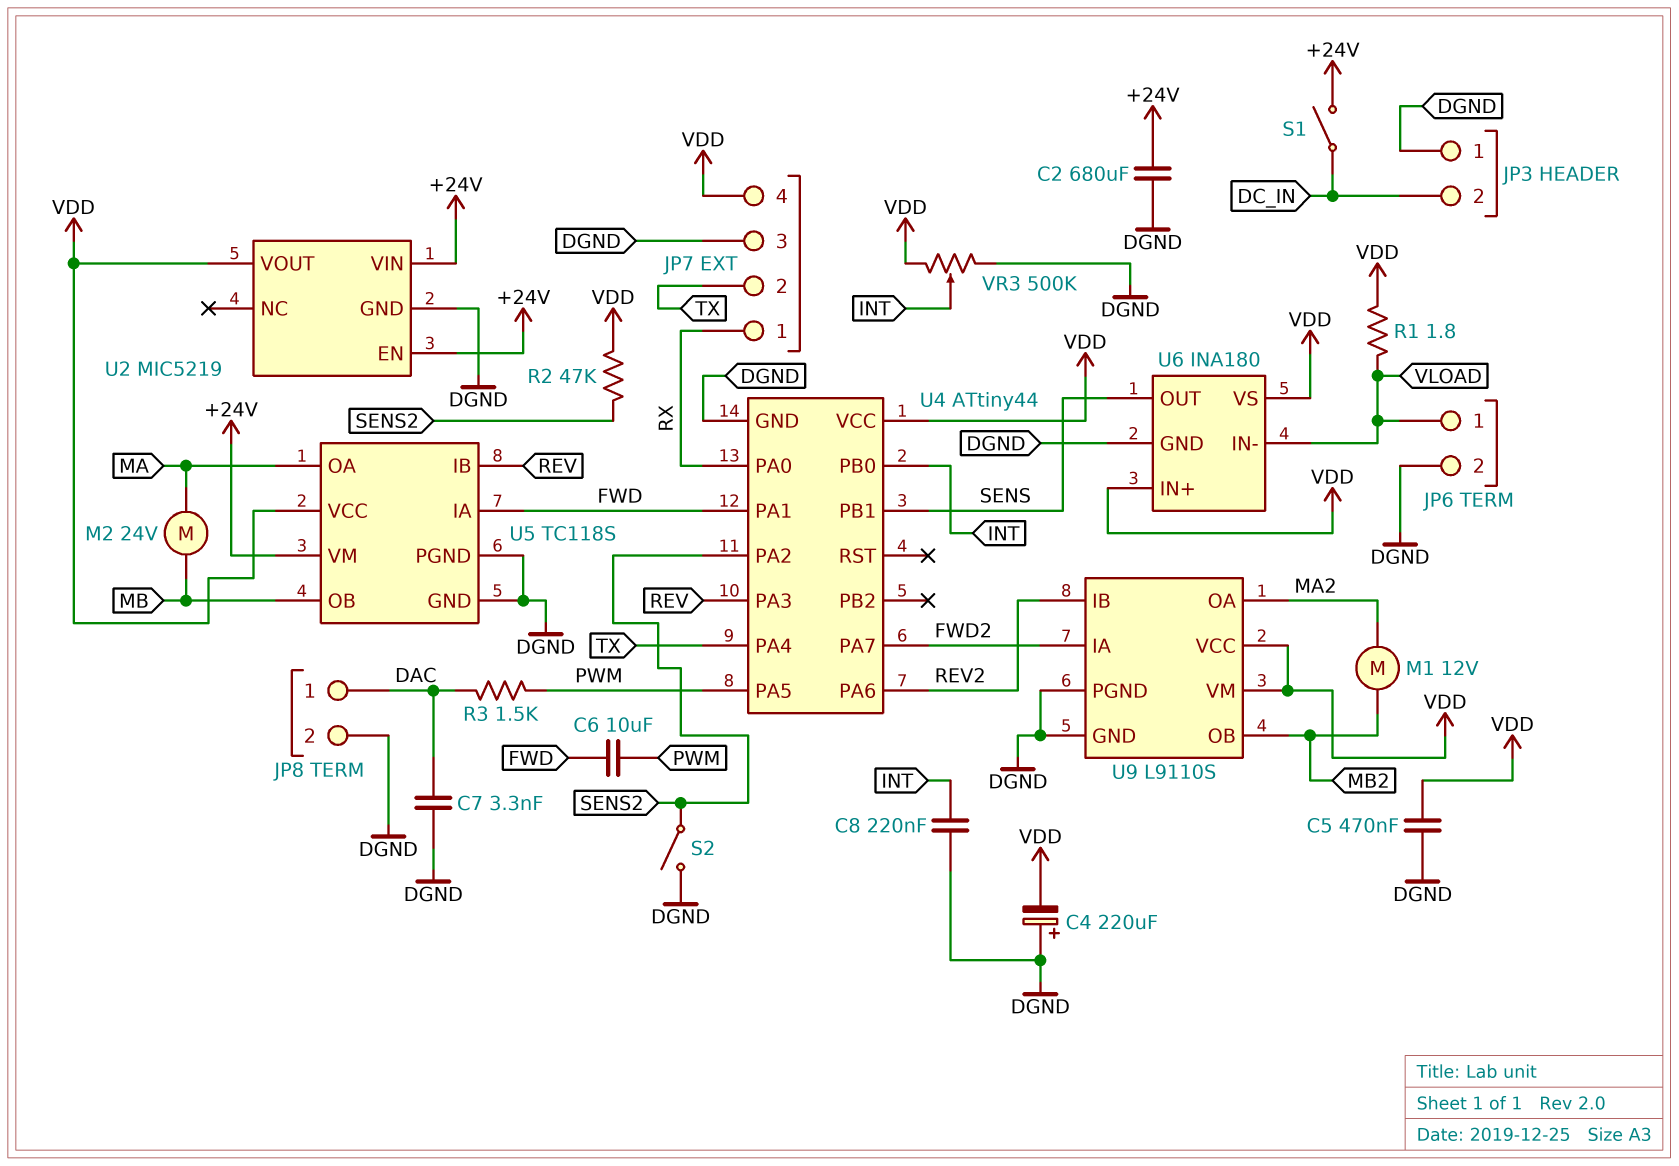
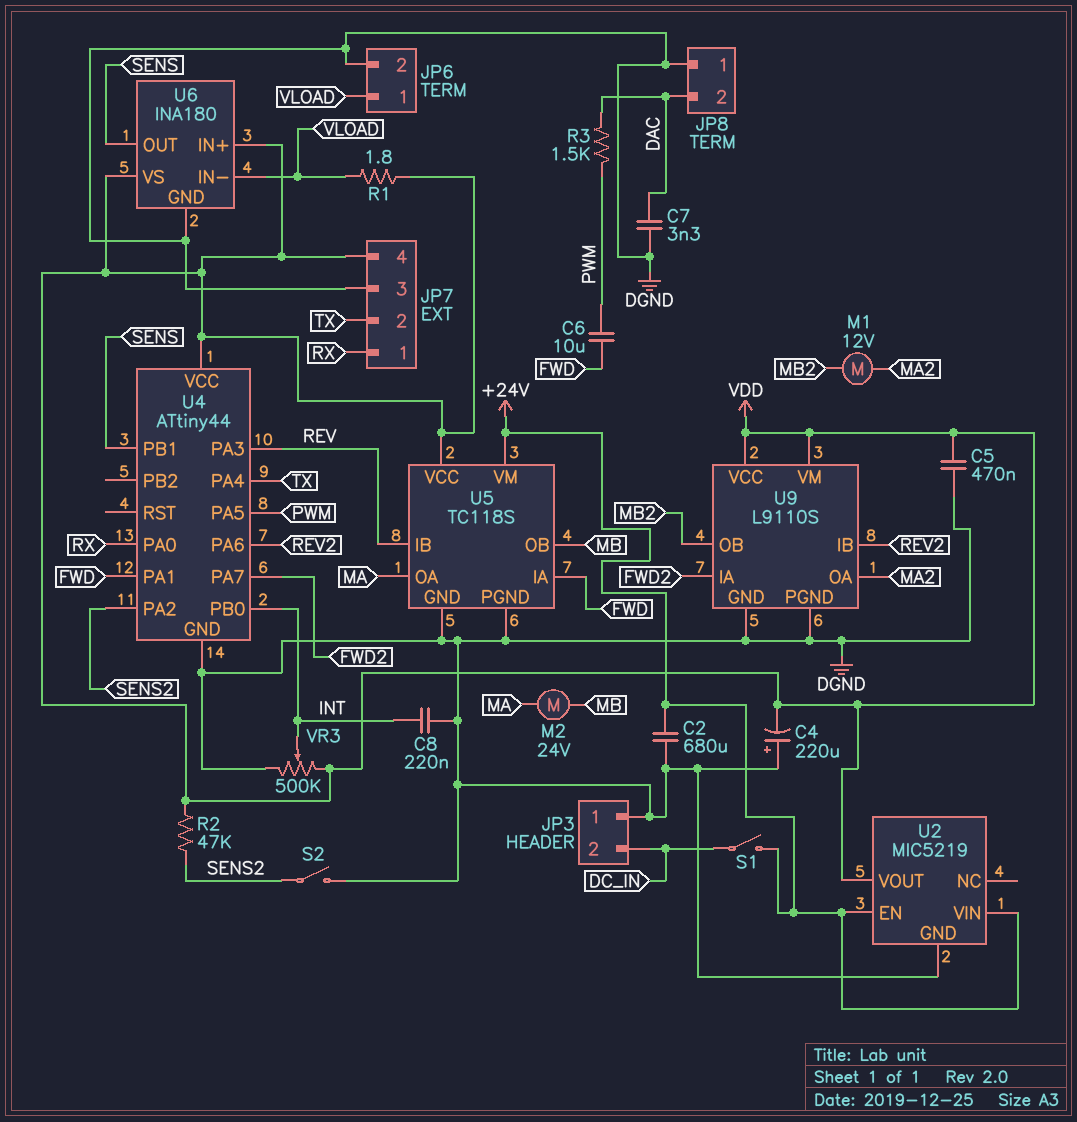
JP8 pin 1: DAC -> DGND
JP8 pin 2: DGND -> DAC

